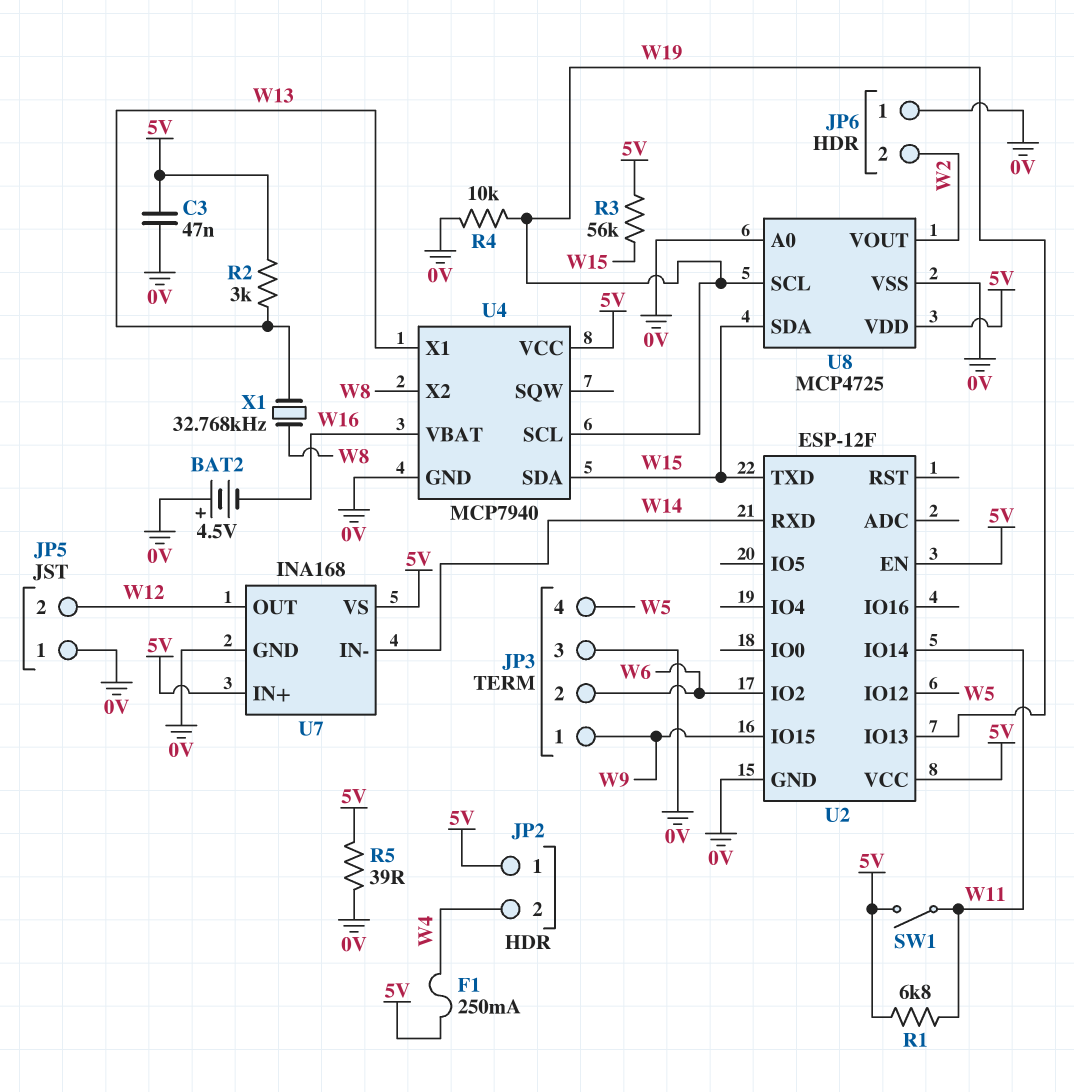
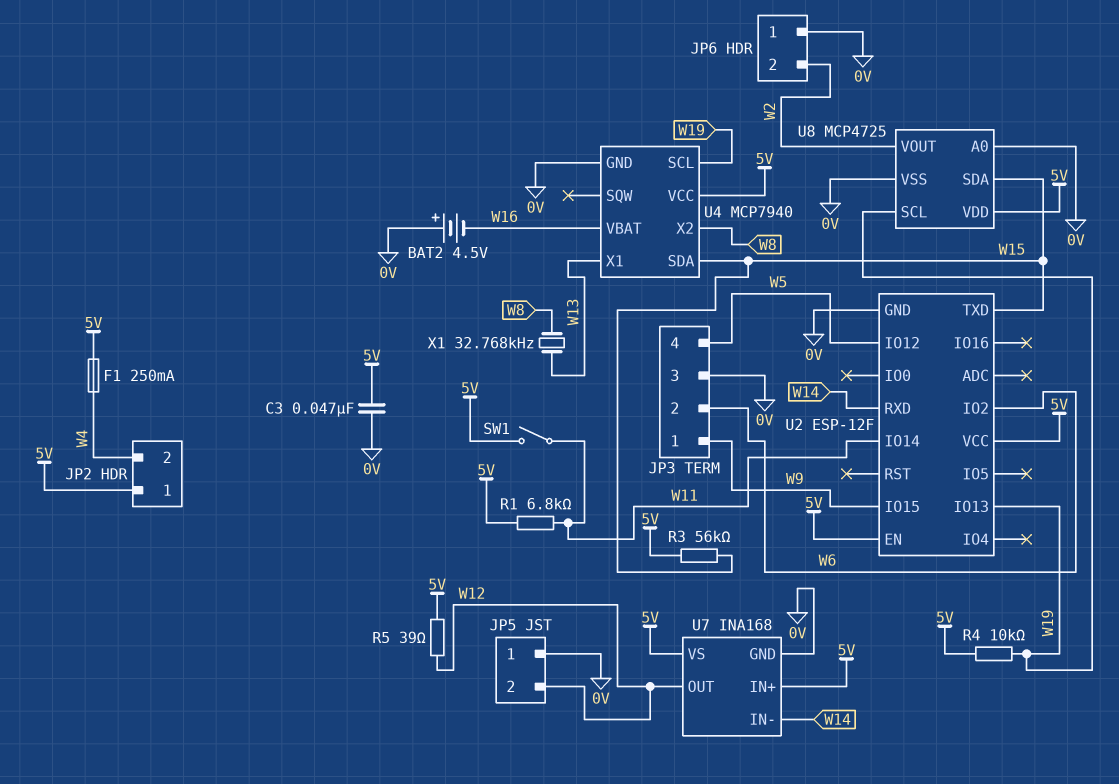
R2: 3k (5V, W13) -> none
R4: 10k (0V, W19) -> 10k (5V, W19)
R5: 39 (0V, 5V) -> 39 (5V, W12)

